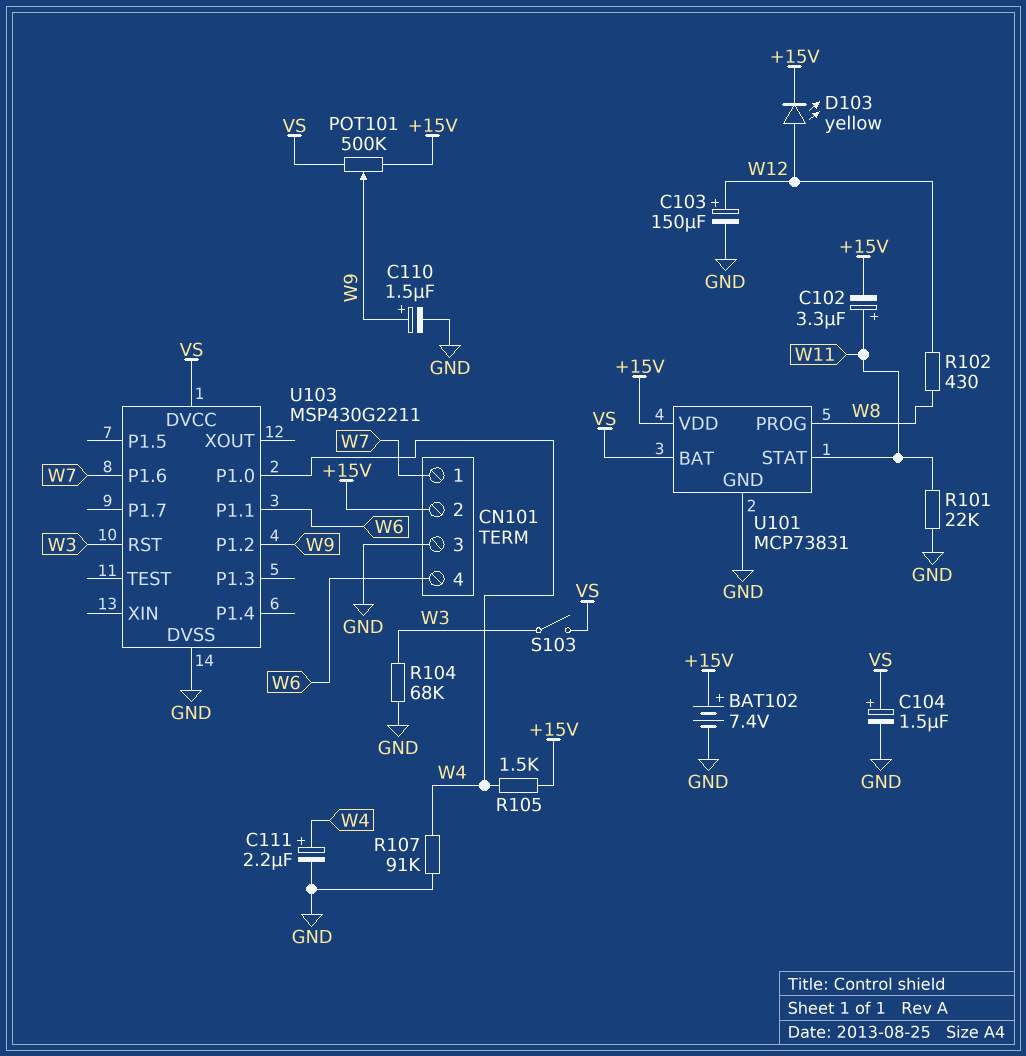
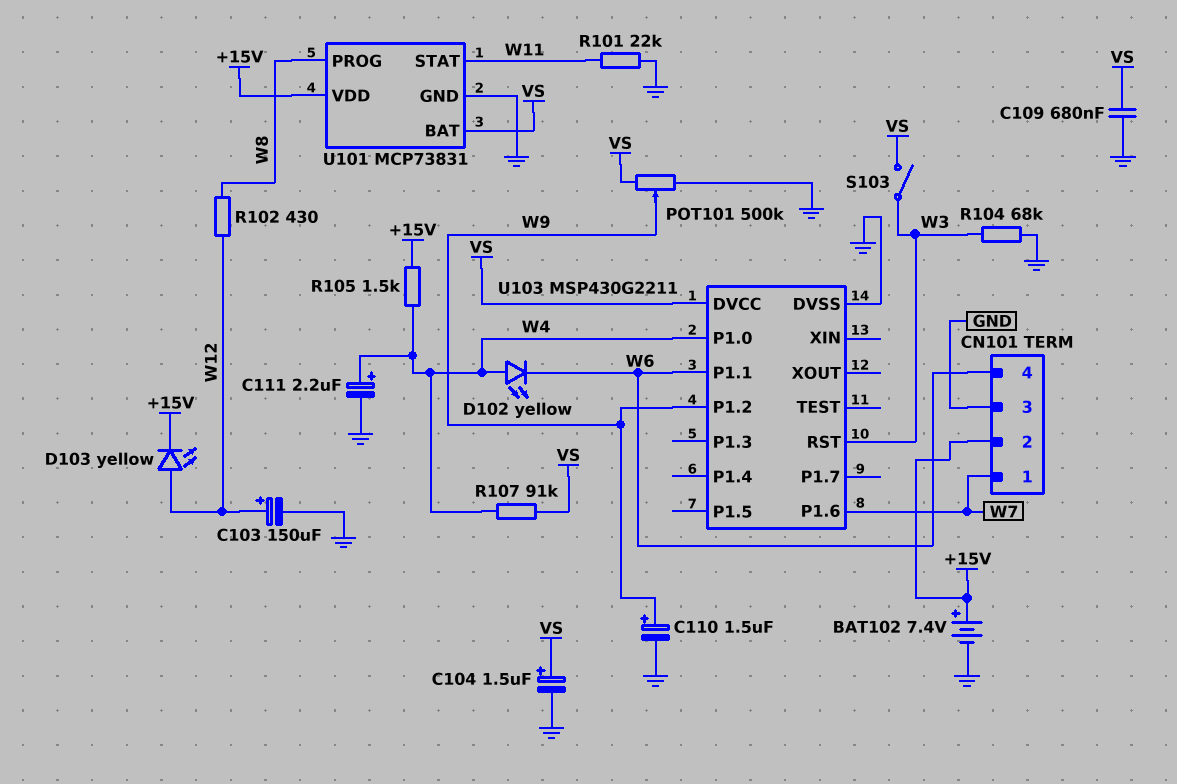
C102: 3.3uF (plus W11, minus +15V) -> none
C109: none -> 680nF (GND, VS)
D102: none -> LED yellow (A W4, K W6)
POT101: 500k (+15V, VS, wiper W9) -> 500k (GND, VS, wiper W9)
R107: 91k (GND, W4) -> 91k (VS, W4)

